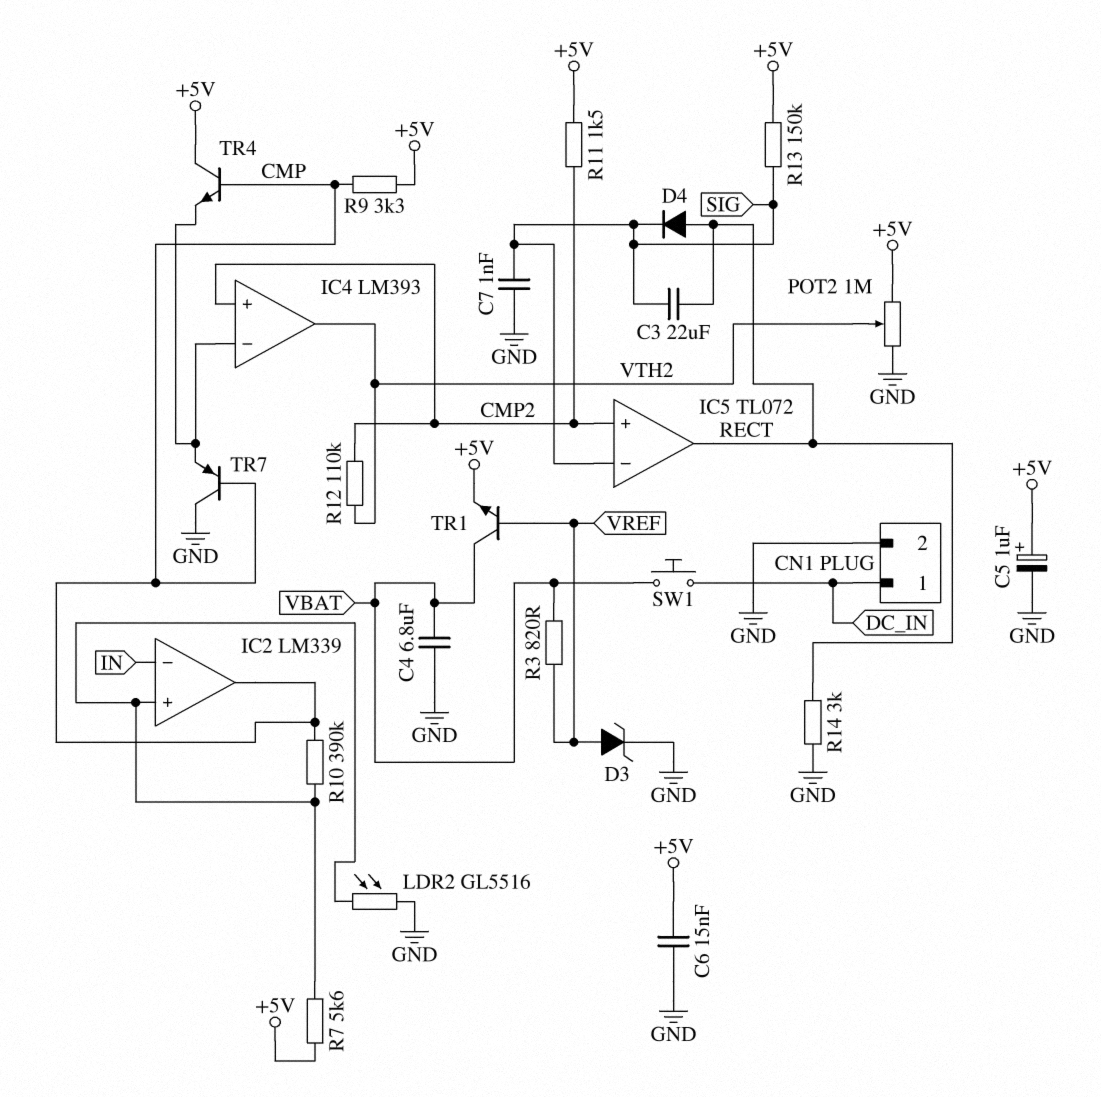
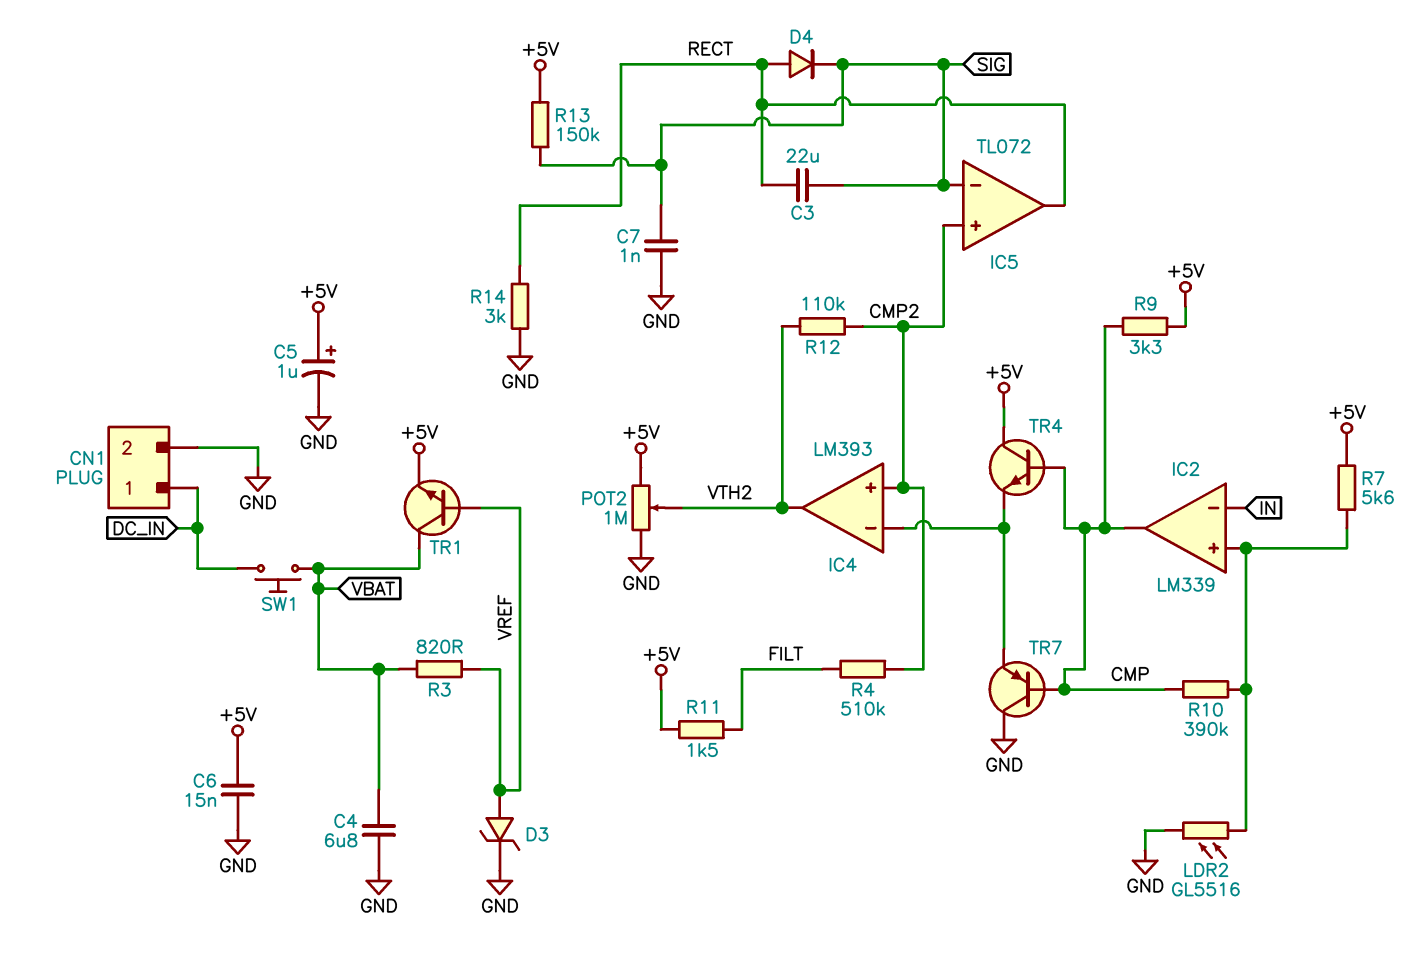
R4: none -> 510k (CMP2, FILT)
R11: 1.5k (+5V, CMP2) -> 1.5k (+5V, FILT)

